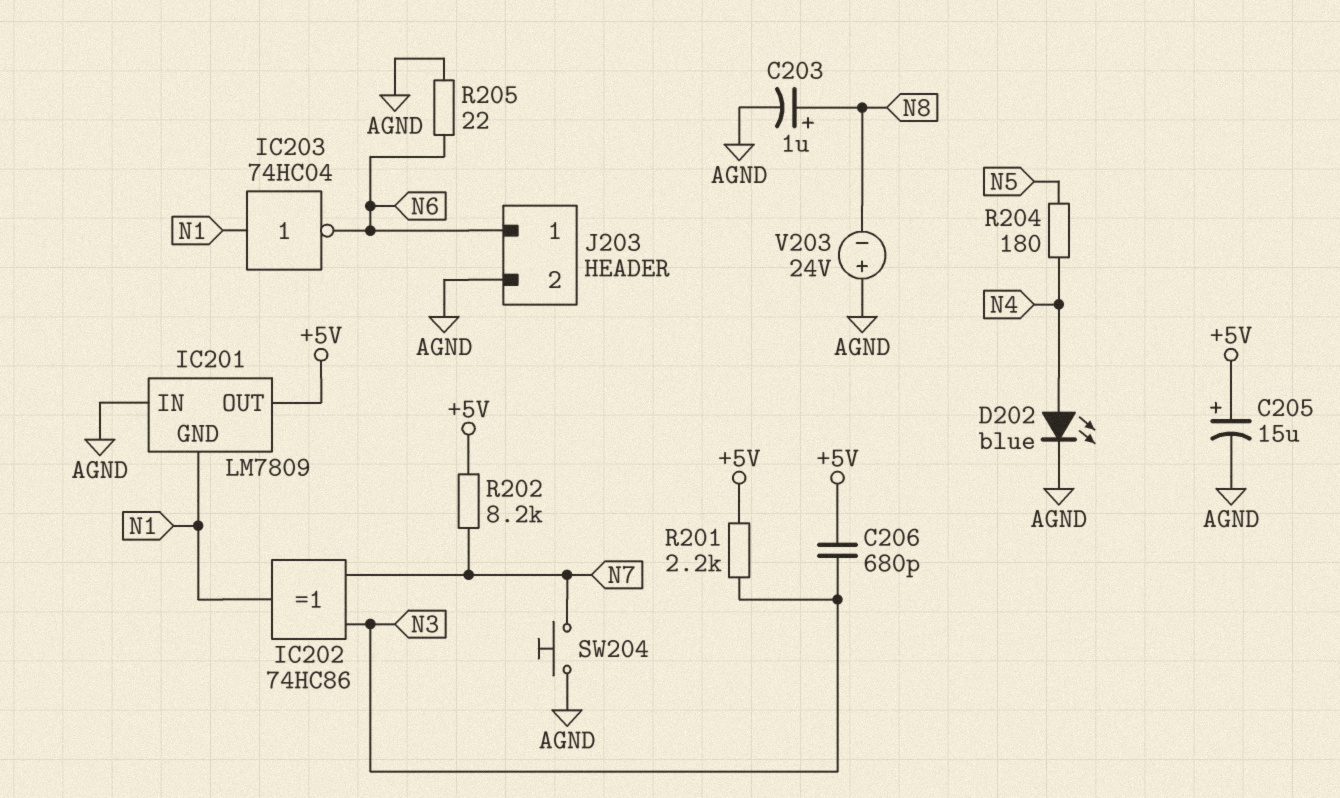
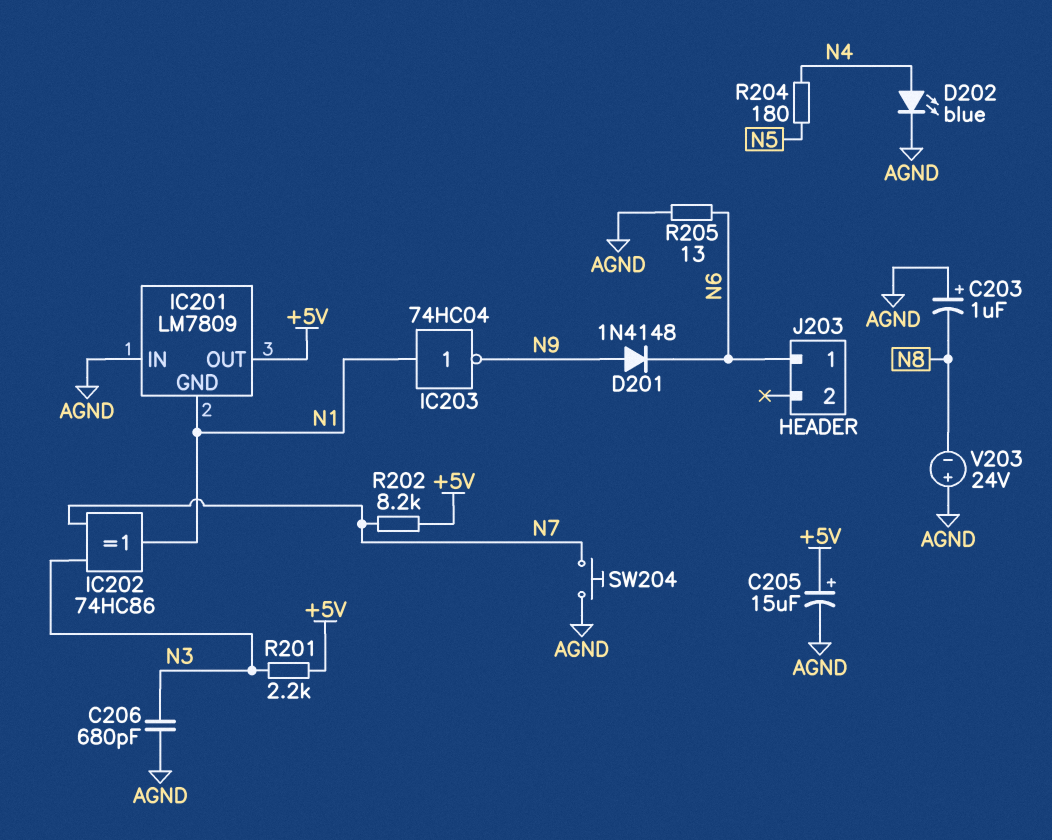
C203: 1uF (plus N8, minus AGND) -> 1uF (plus AGND, minus N8)
C206: 680pF (+5V, N3) -> 680pF (AGND, N3)
D201: none -> diode 1N4148 (A N9, K N6)
IC203: NOT 74HC04 (in N1, out N6) -> NOT 74HC04 (in N1, out N9)
J203 pin 2: AGND -> none
R205: 22 (AGND, N6) -> 13 (AGND, N6)

